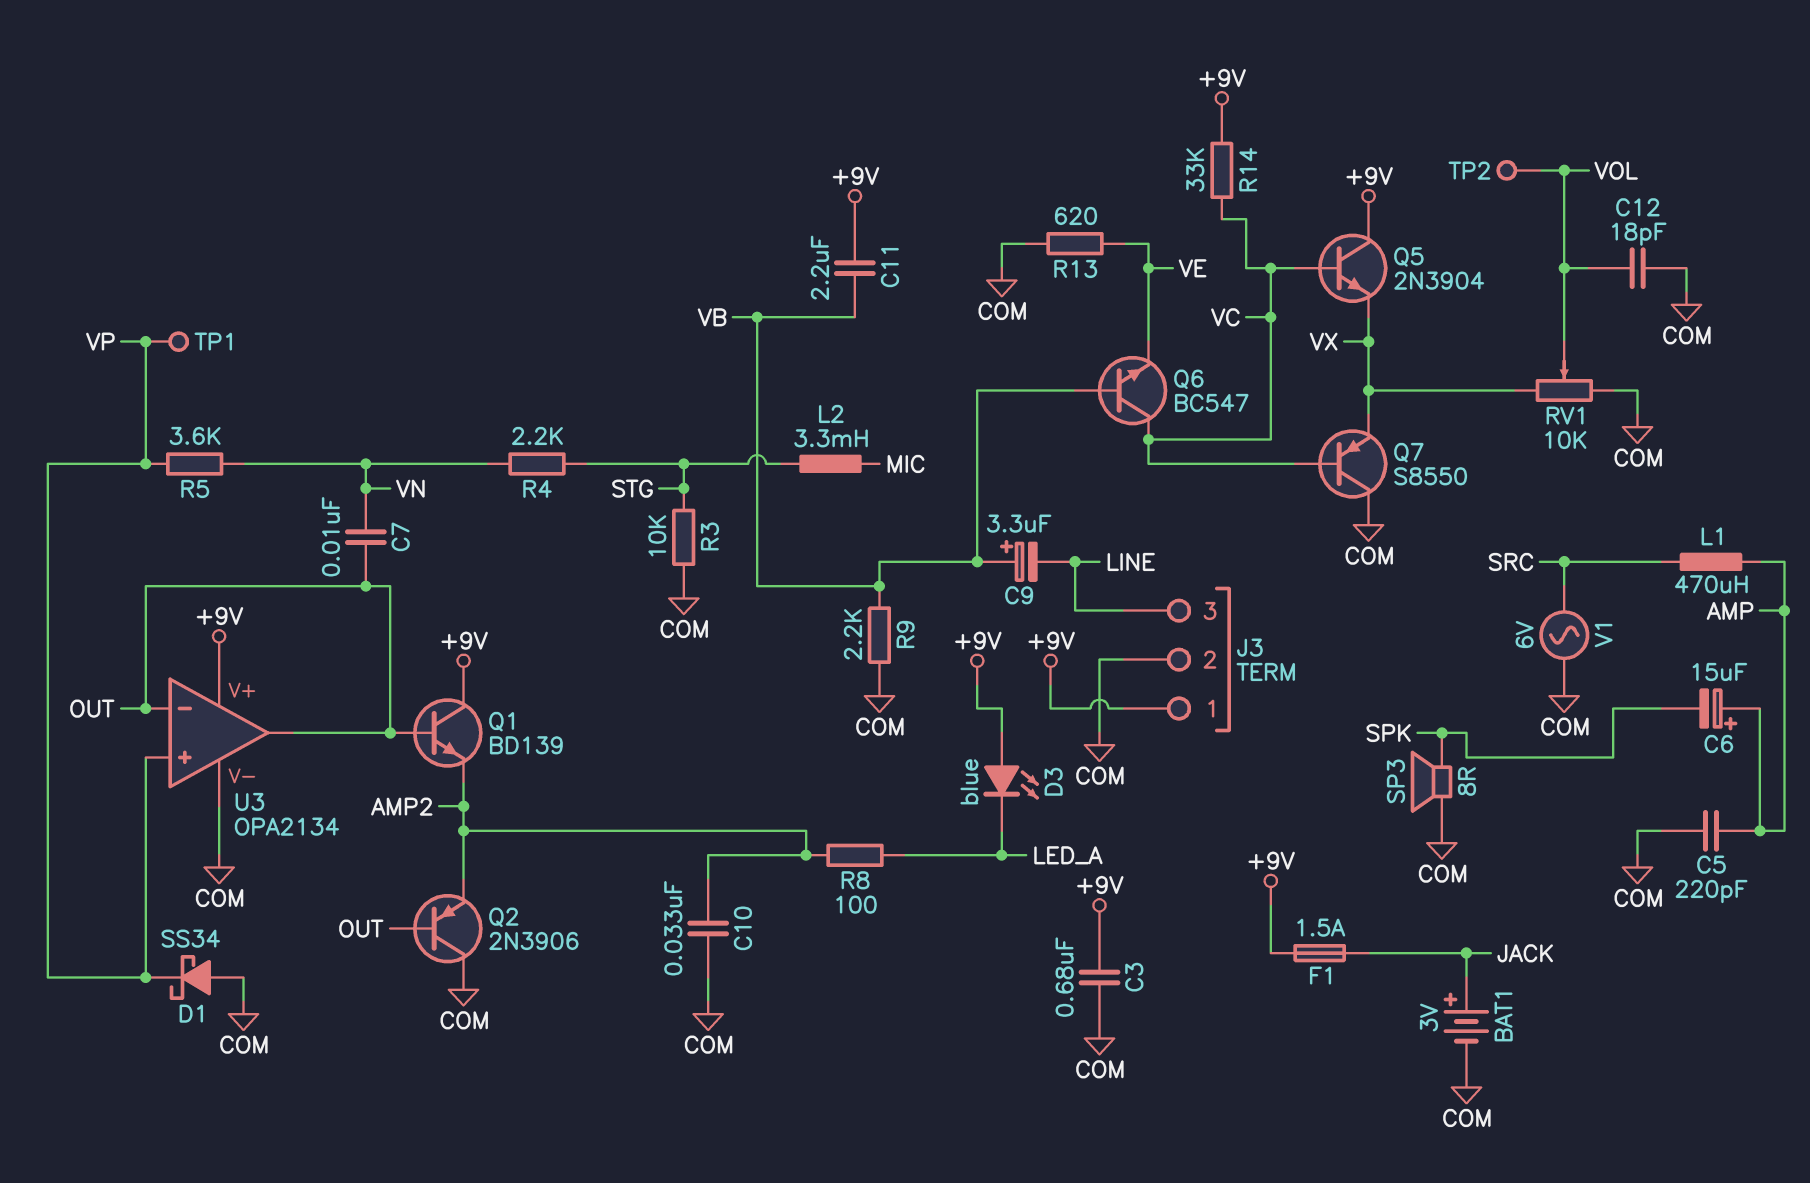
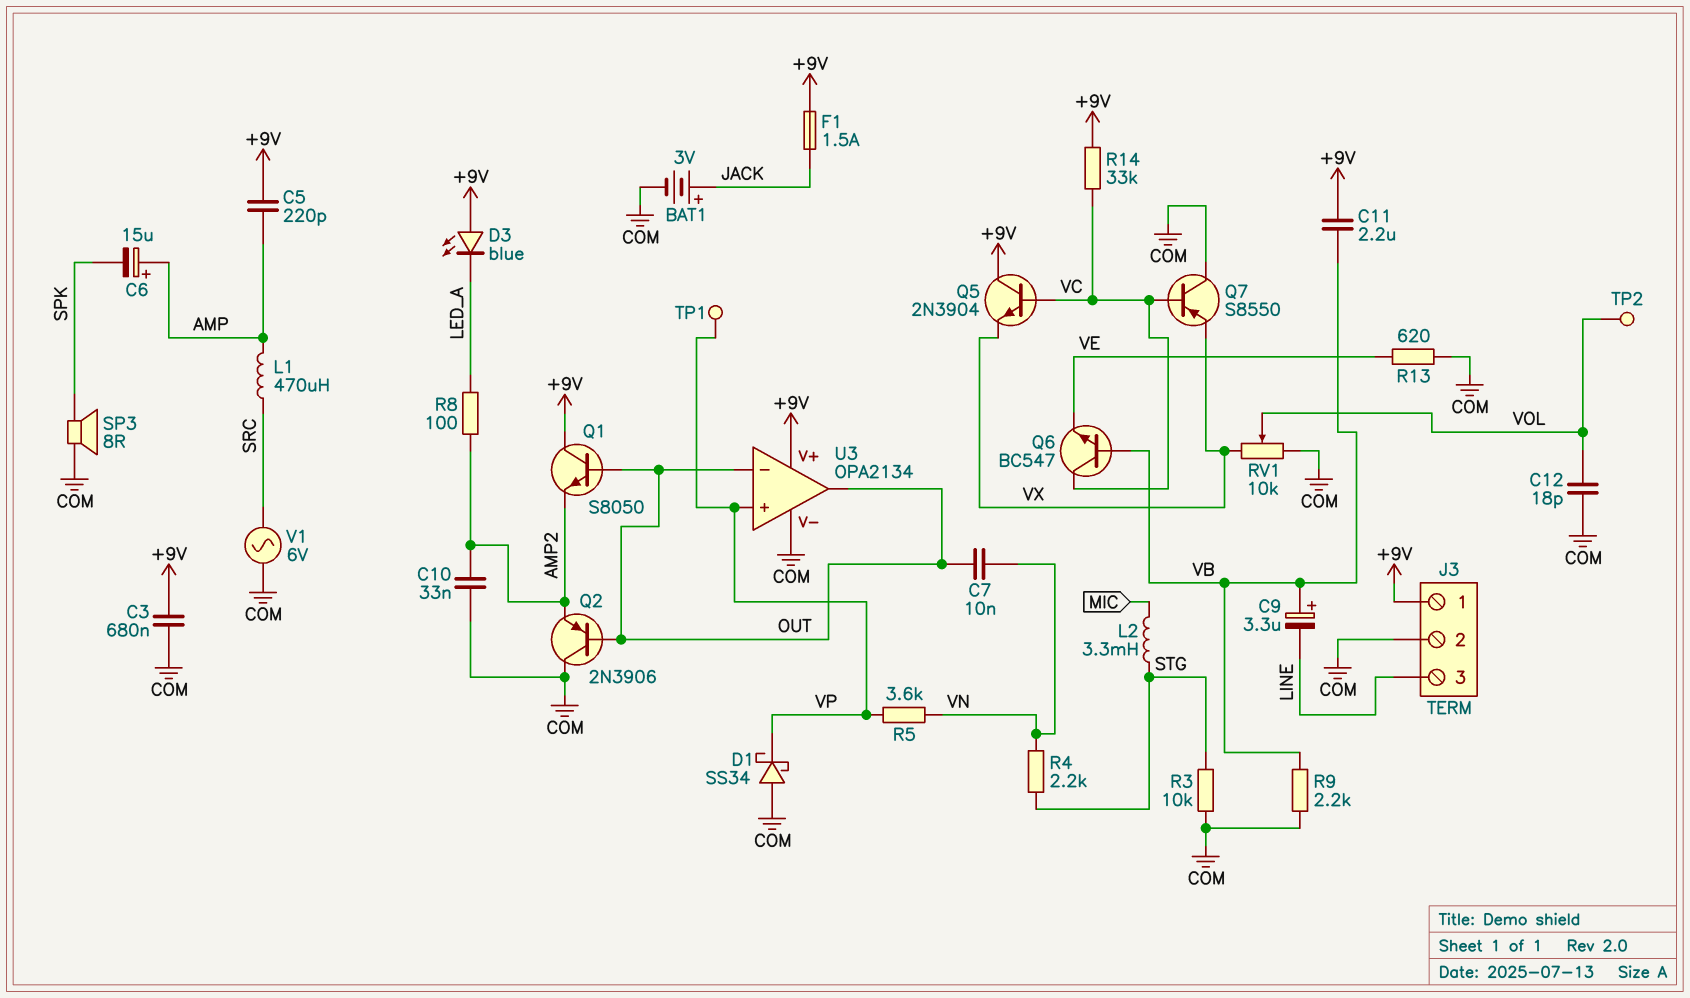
C5: 220pF (AMP, COM) -> 220pF (+9V, AMP)
Q1: NPN BD139 (B OUT, C +9V, E AMP2) -> NPN S8050 (B OUT, C +9V, E AMP2)

